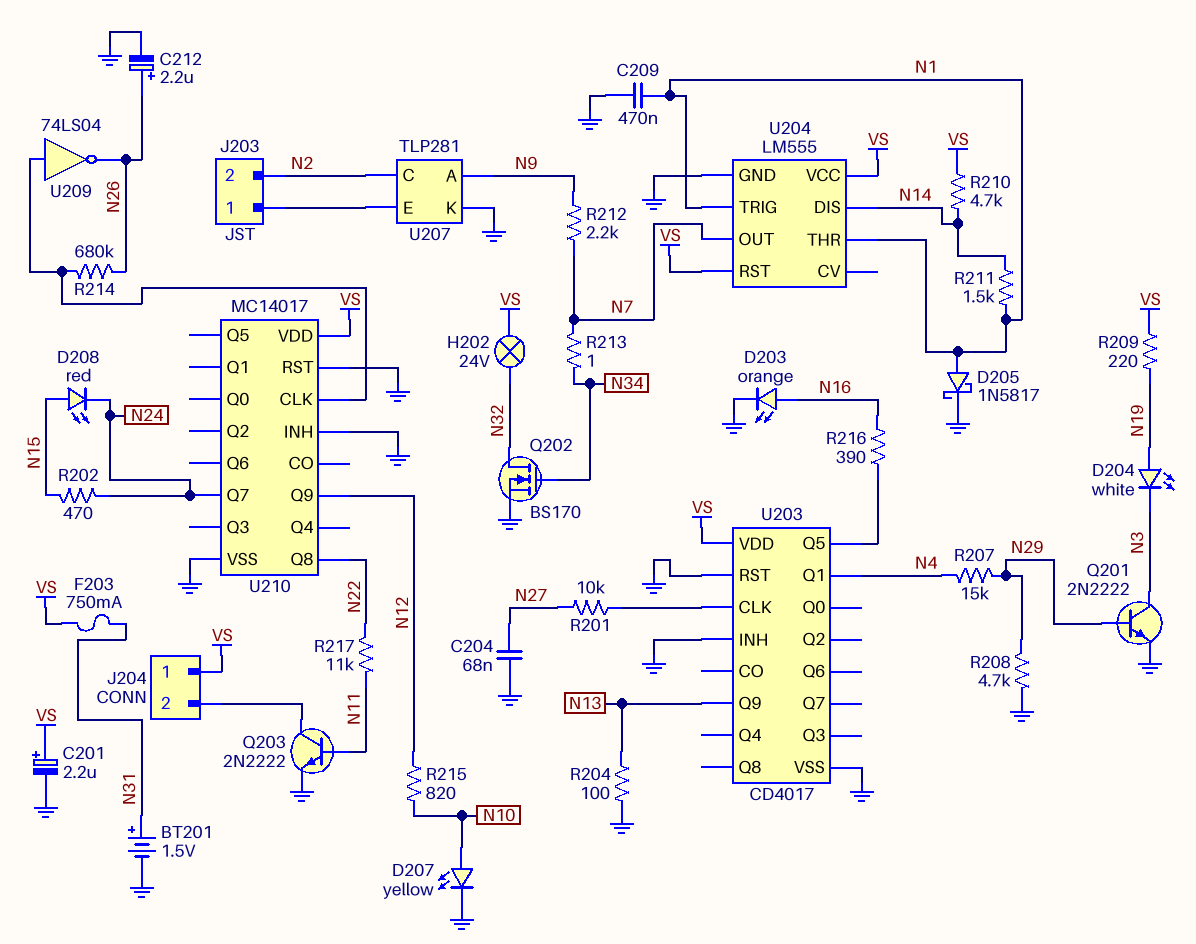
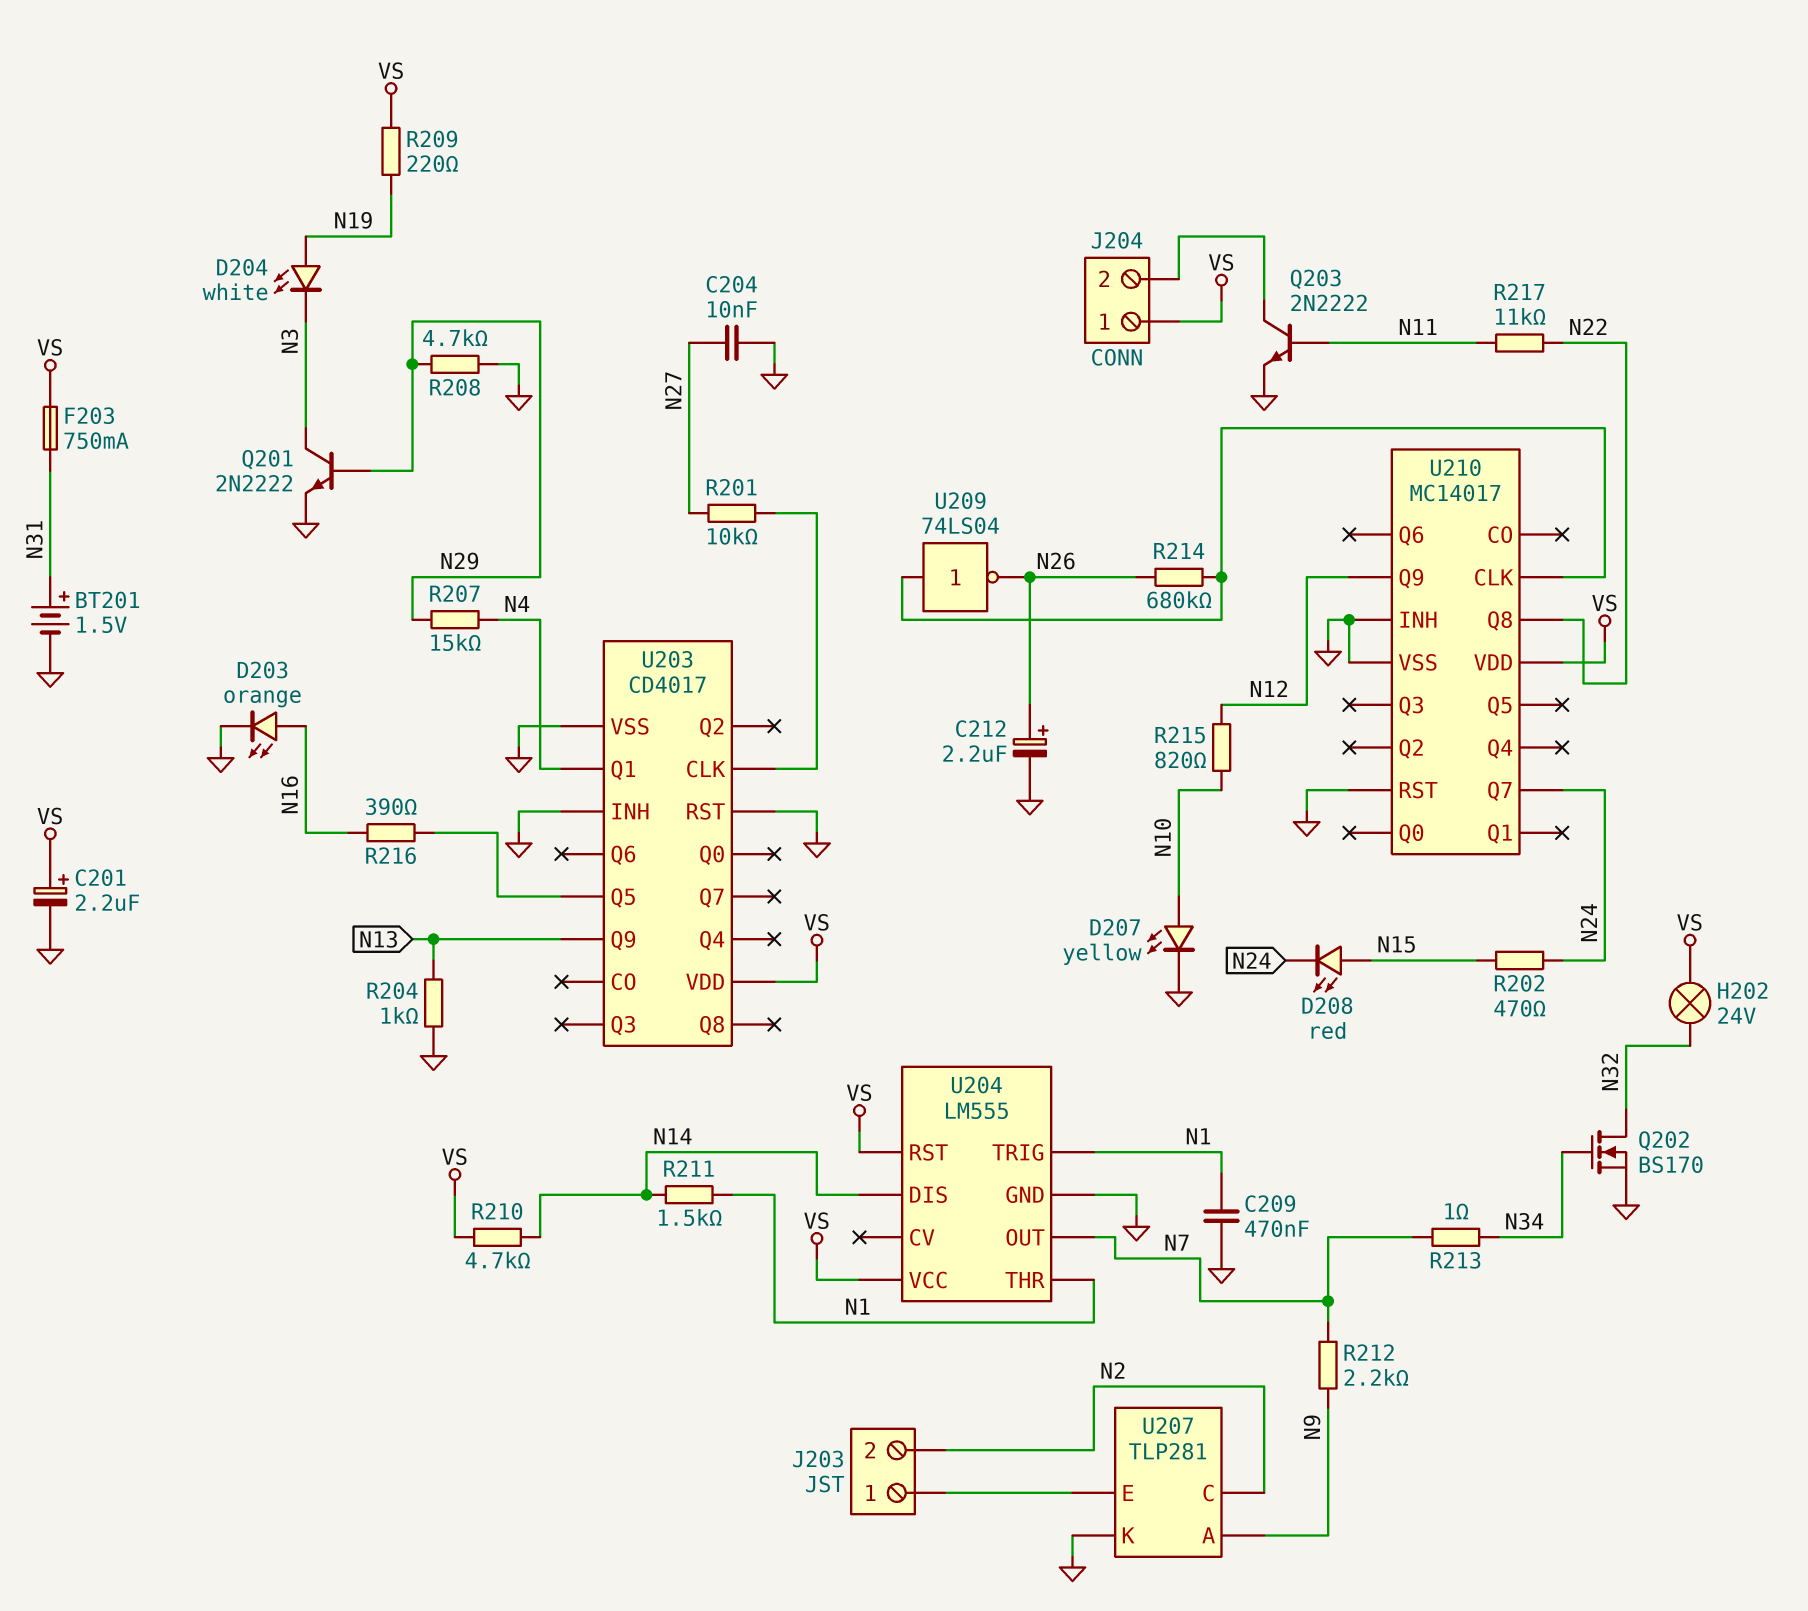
C204: 68nF (GND, N27) -> 10nF (GND, N27)
D205: schottky 1N5817 (A N1, K GND) -> none
R204: 100 (GND, N13) -> 1k (GND, N13)

